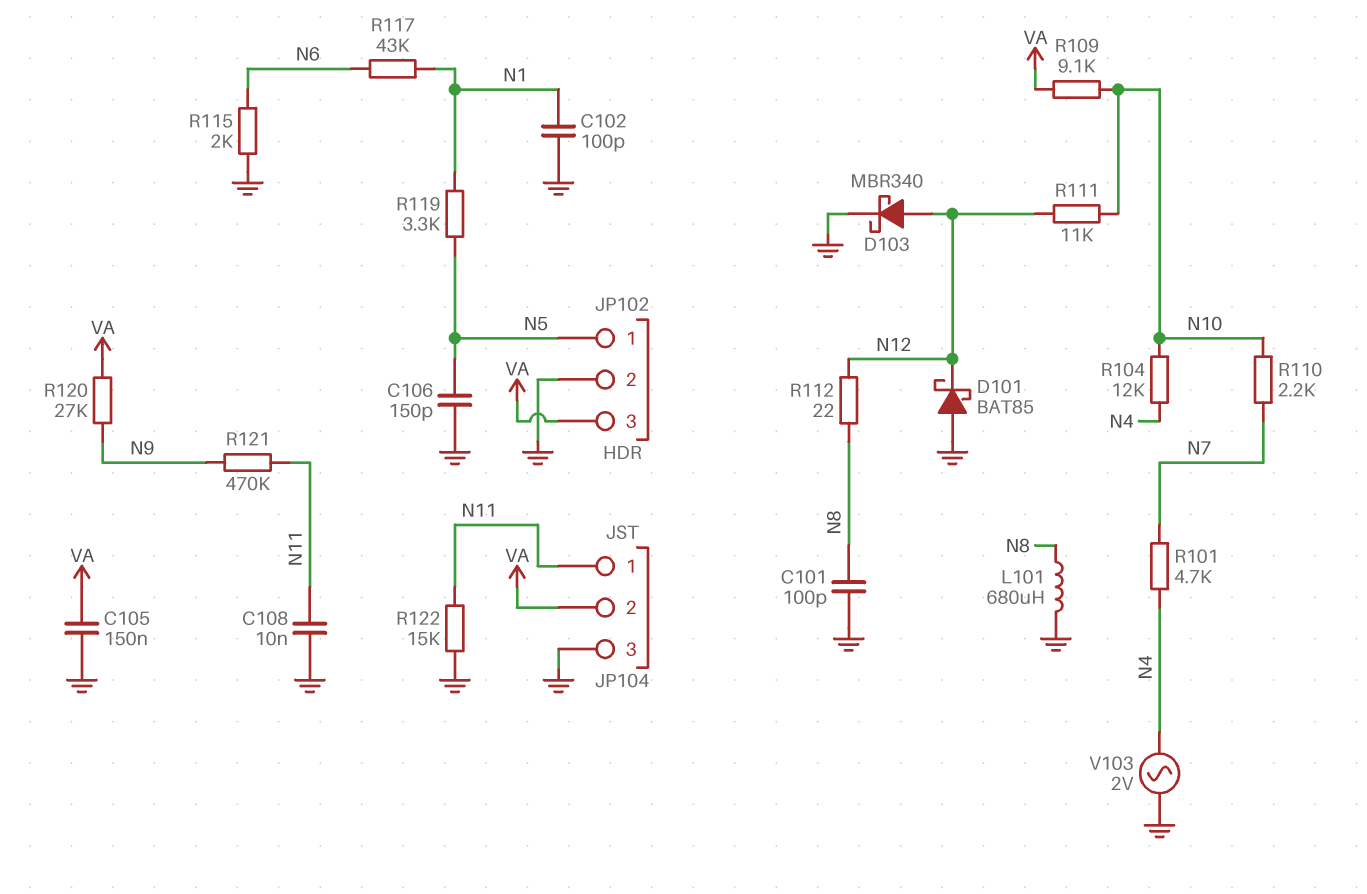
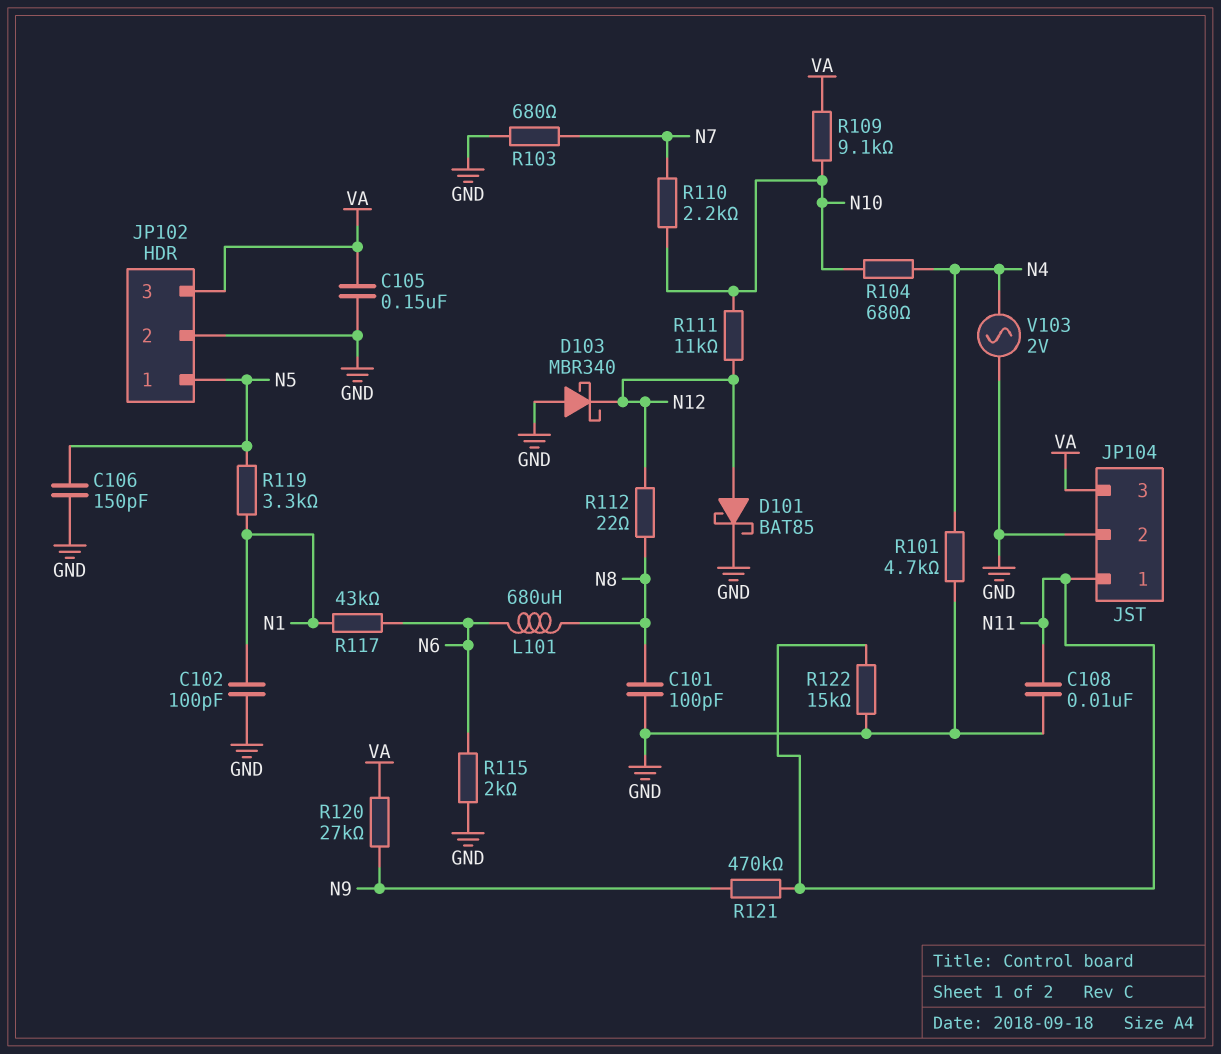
D101: schottky BAT85 (A GND, K N12) -> schottky BAT85 (A N12, K GND)
D103: schottky MBR340 (A N12, K GND) -> schottky MBR340 (A GND, K N12)
JP104 pin 2: VA -> GND
JP104 pin 3: GND -> VA
L101: 680uH (GND, N8) -> 680uH (N6, N8)
R101: 4.7k (N4, N7) -> 4.7k (GND, N4)
R103: none -> 680 (GND, N7)
R104: 12k (N4, N10) -> 680 (N4, N10)

